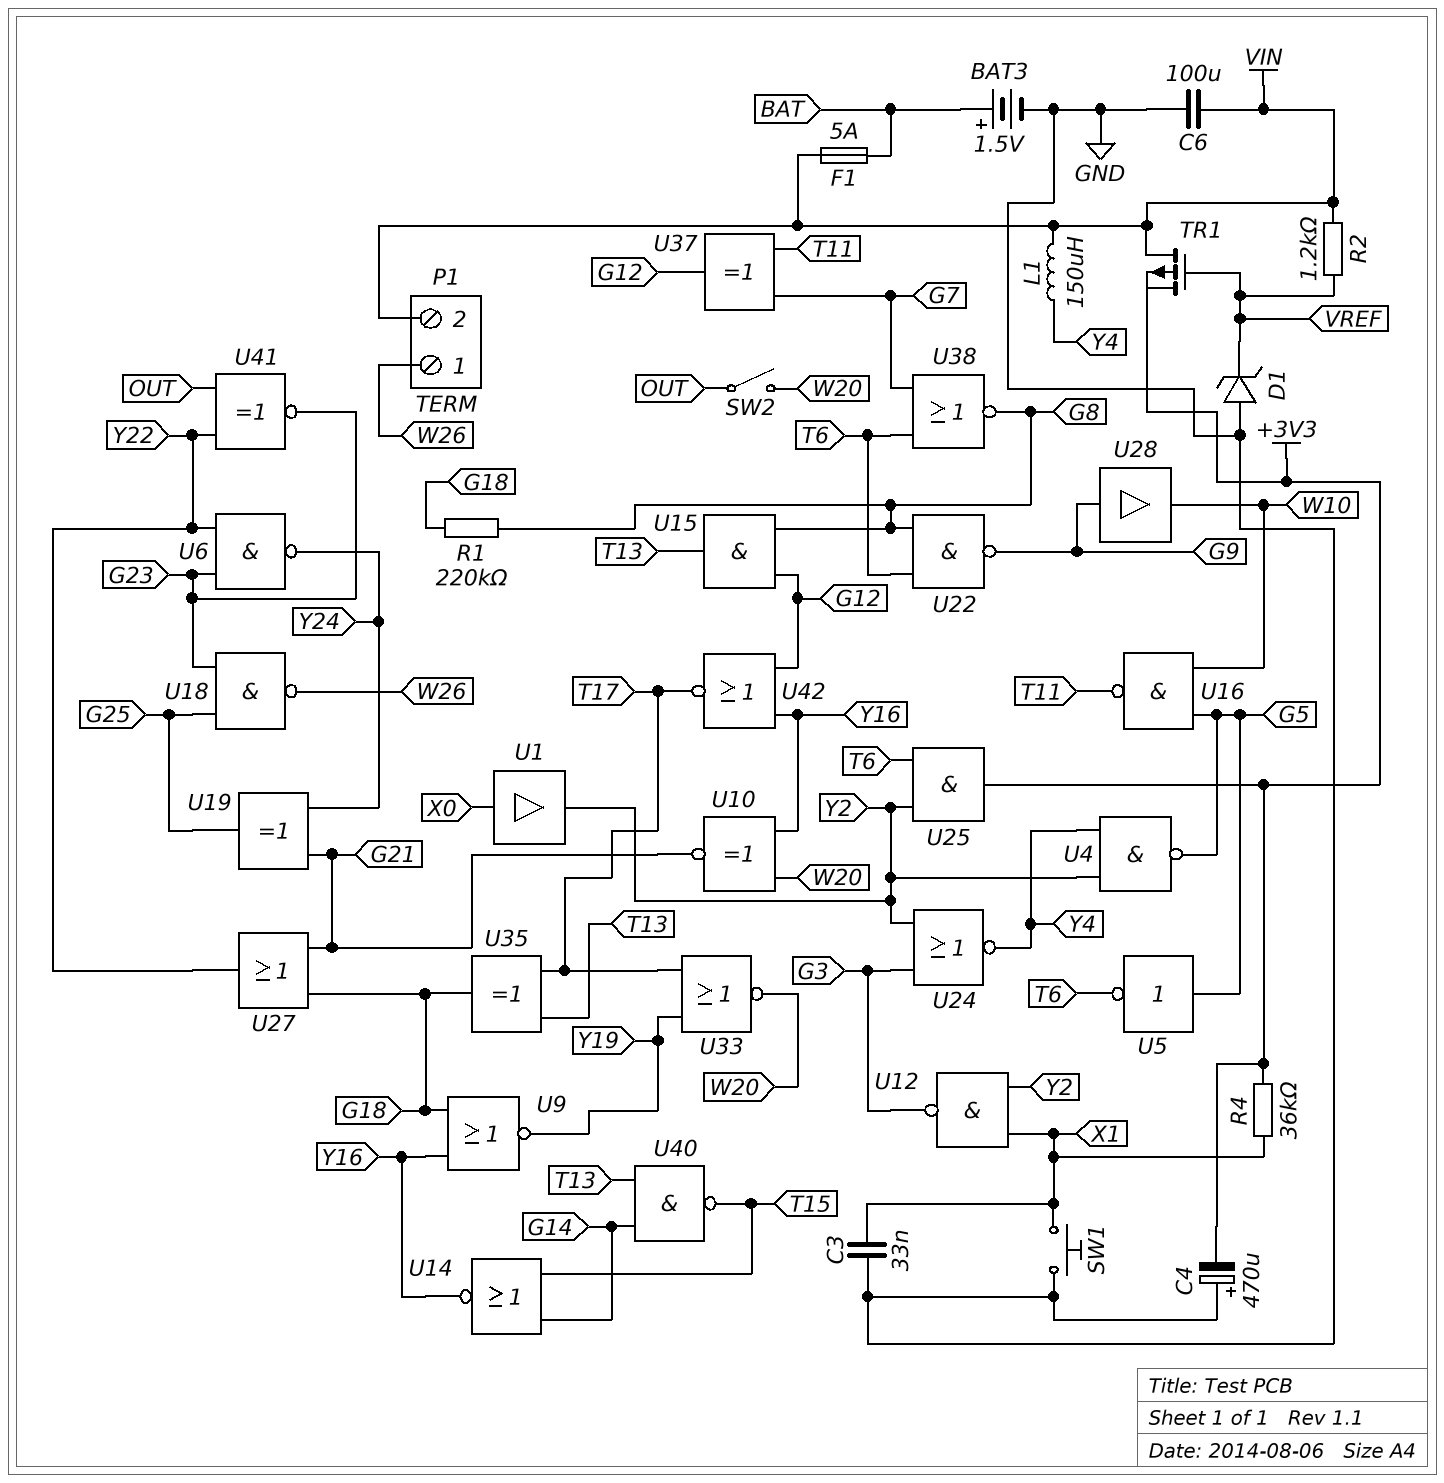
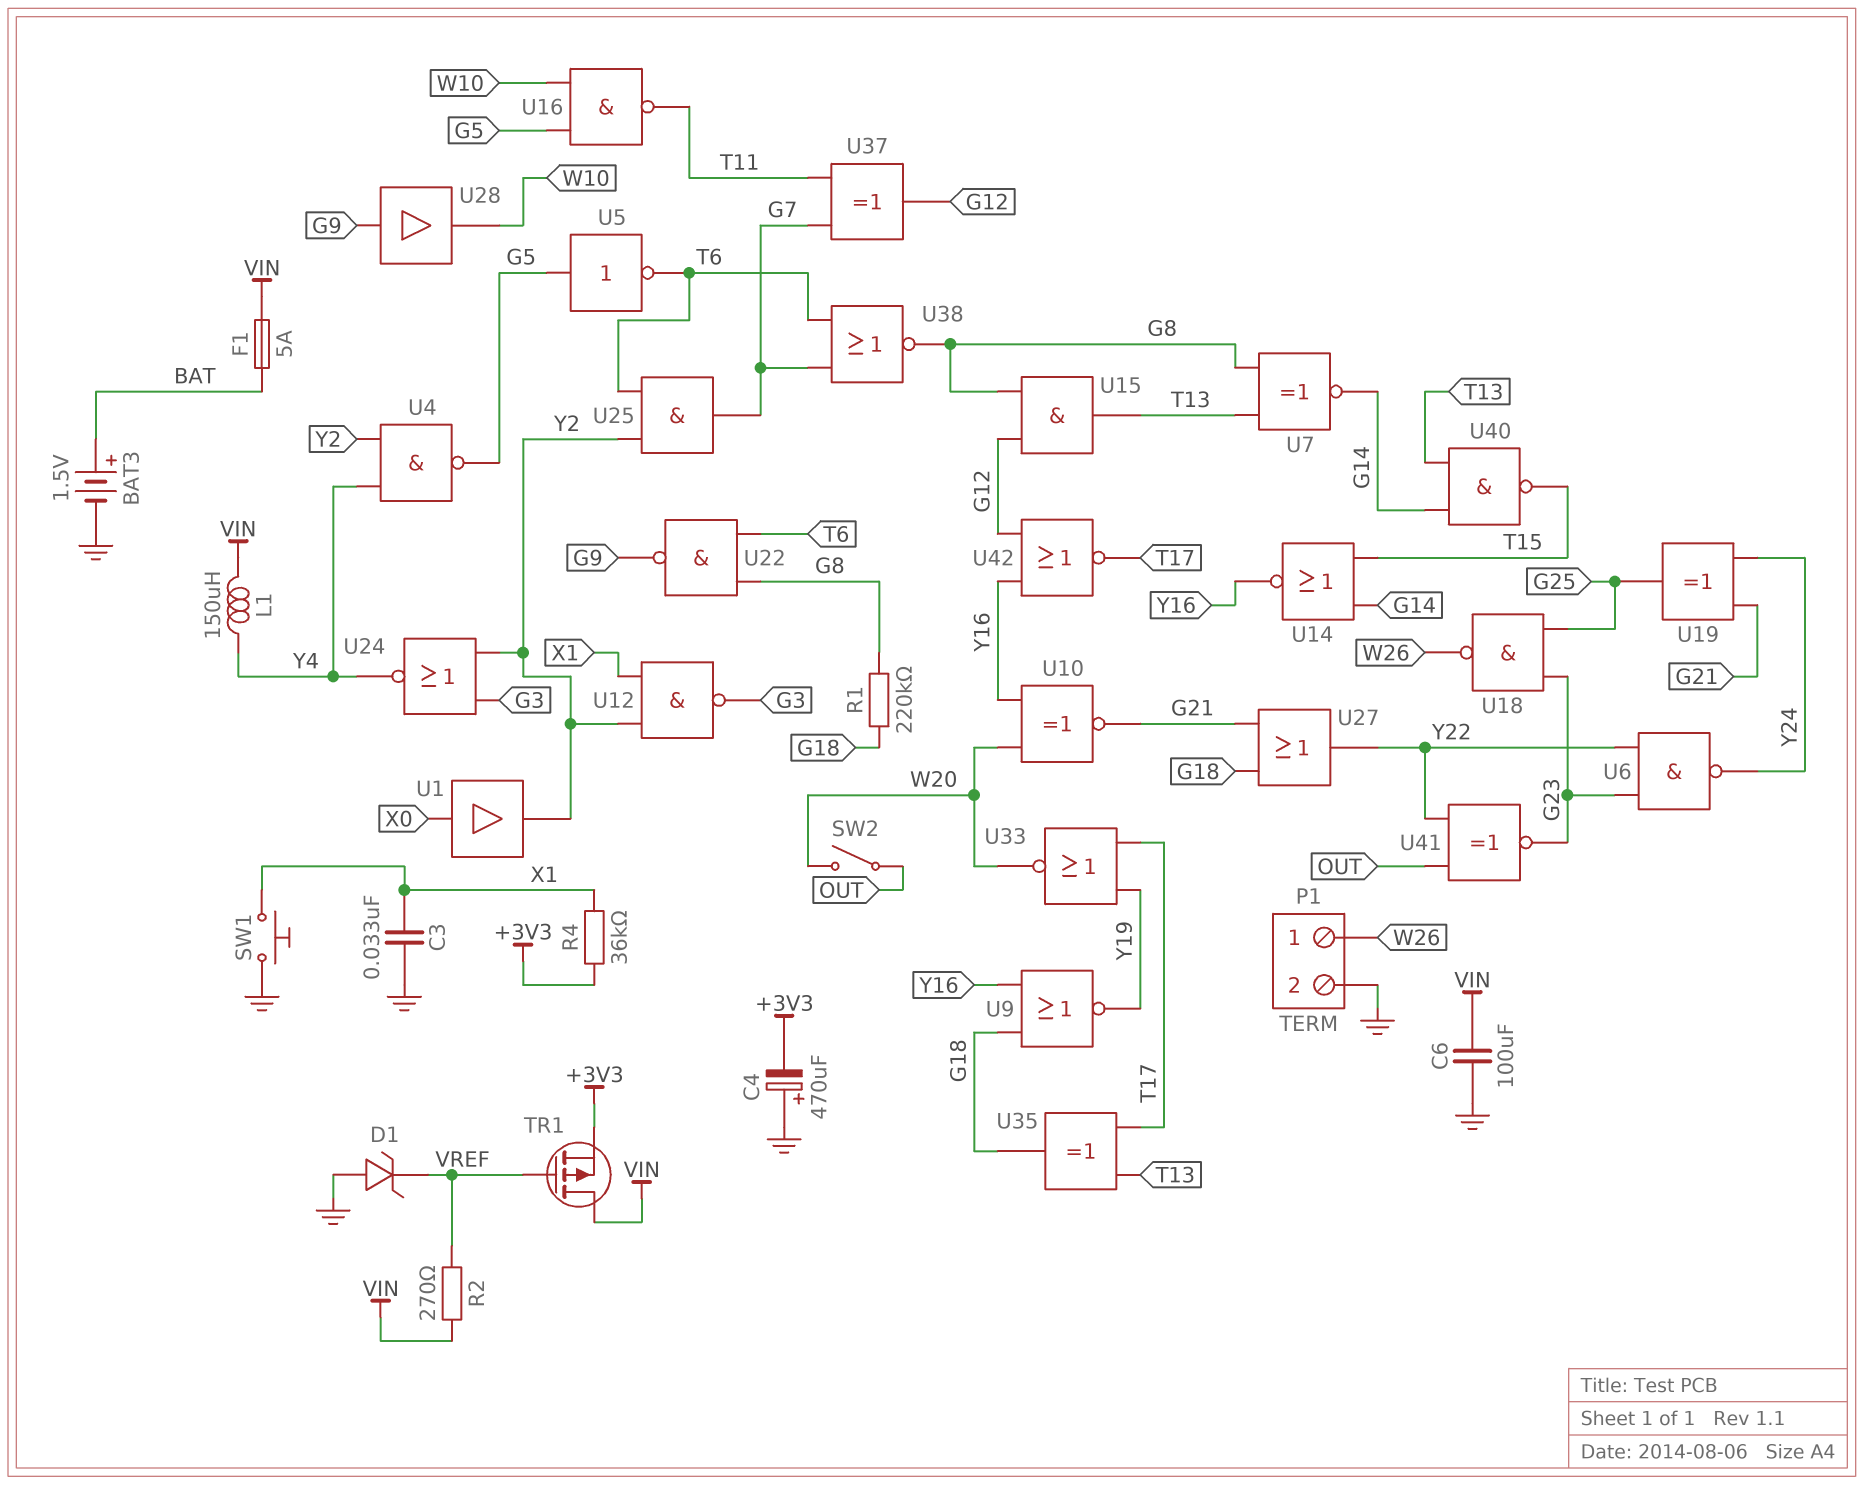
P1 pin 2: VIN -> GND
R2: 1.2k (VIN, VREF) -> 270 (VIN, VREF)
U7: none -> XNOR (in G8, in T13, out G14)
U25: AND (in T6, in Y2, out +3V3) -> AND (in T6, in Y2, out G7)

